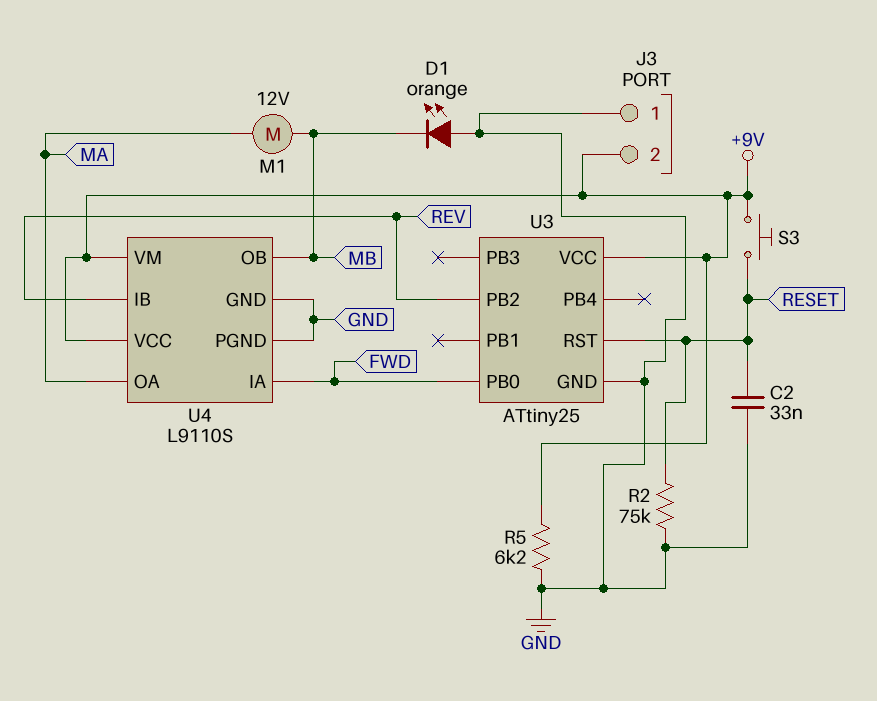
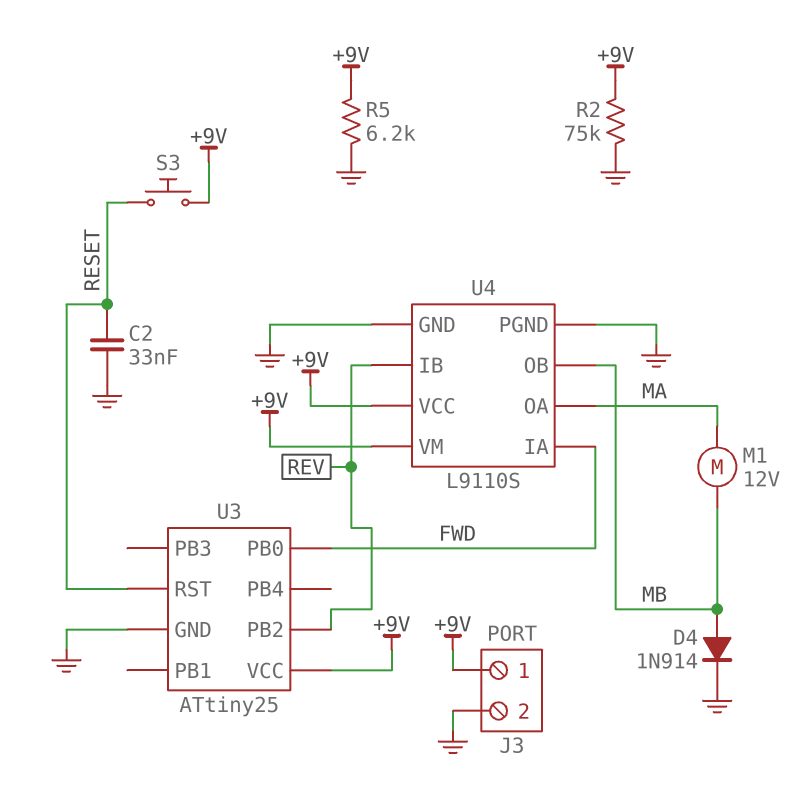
D1: LED orange (A GND, K MB) -> none
D4: none -> diode 1N914 (A MB, K GND)
J3 pin 1: GND -> +9V
J3 pin 2: +9V -> GND
R2: 75k (GND, RESET) -> 75k (+9V, GND)

